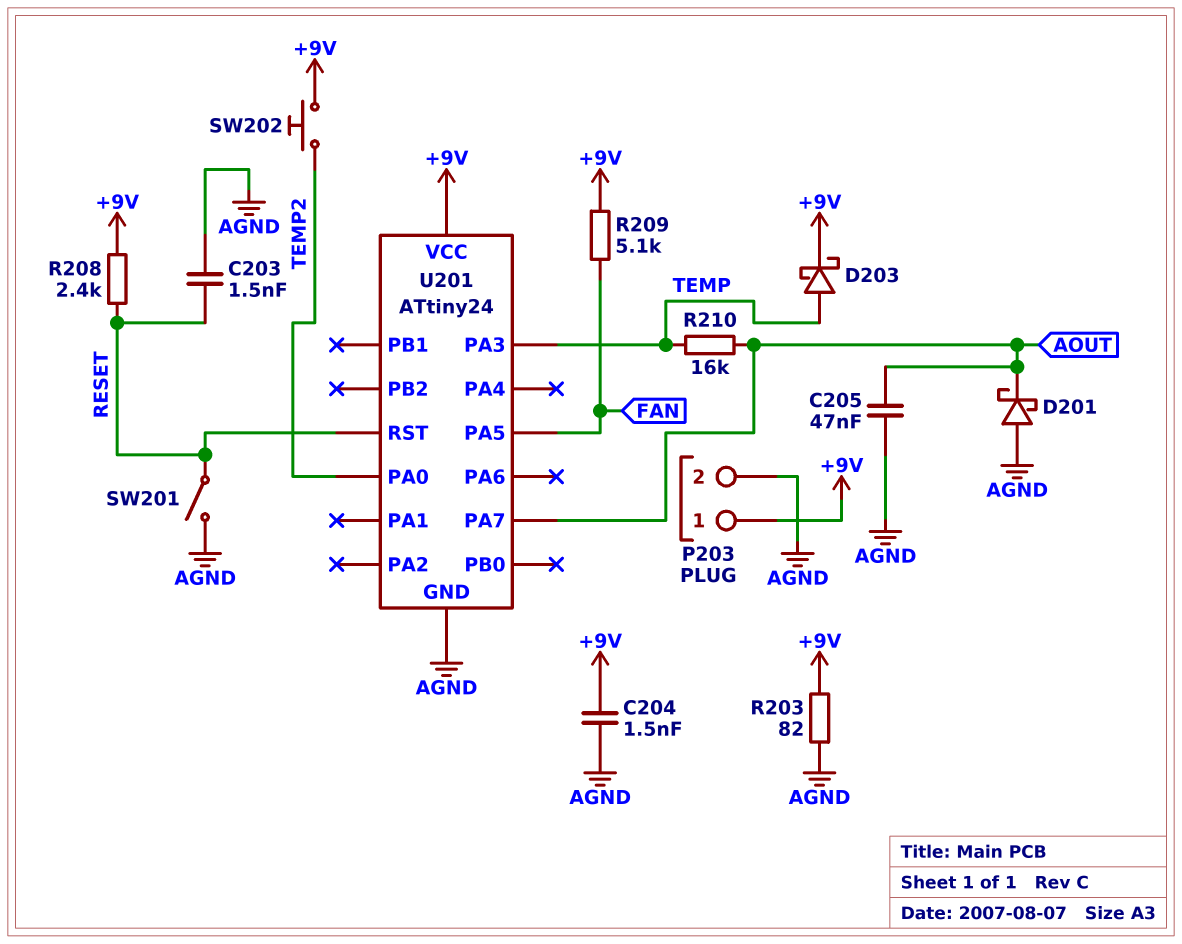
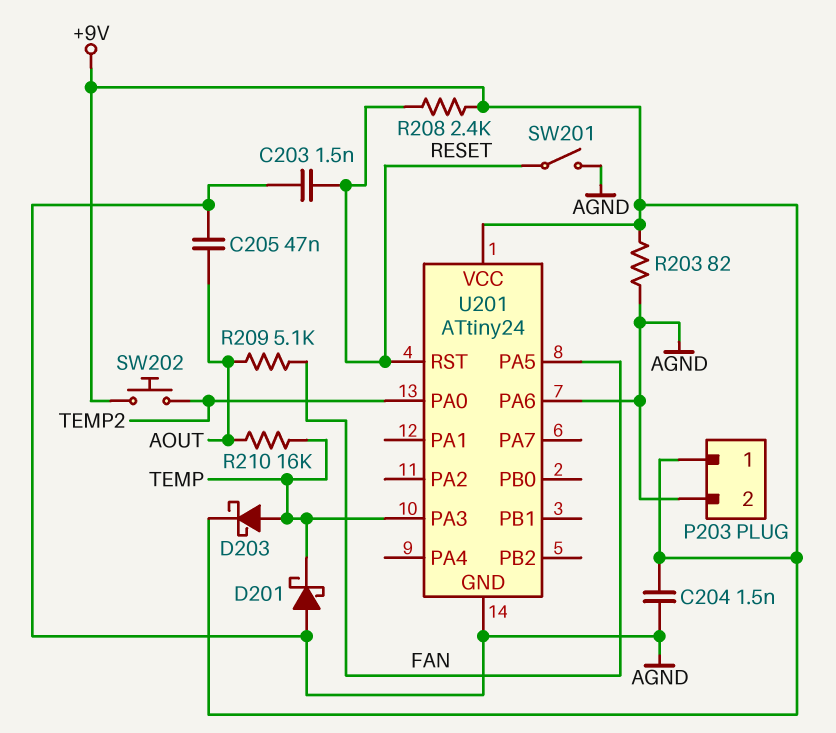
D201: schottky (A AGND, K AOUT) -> schottky (A AGND, K TEMP)
R209: 5.1k (+9V, FAN) -> 5.1k (AOUT, FAN)
U201 pin PA6: none -> AGND
U201 pin PA7: AOUT -> none

